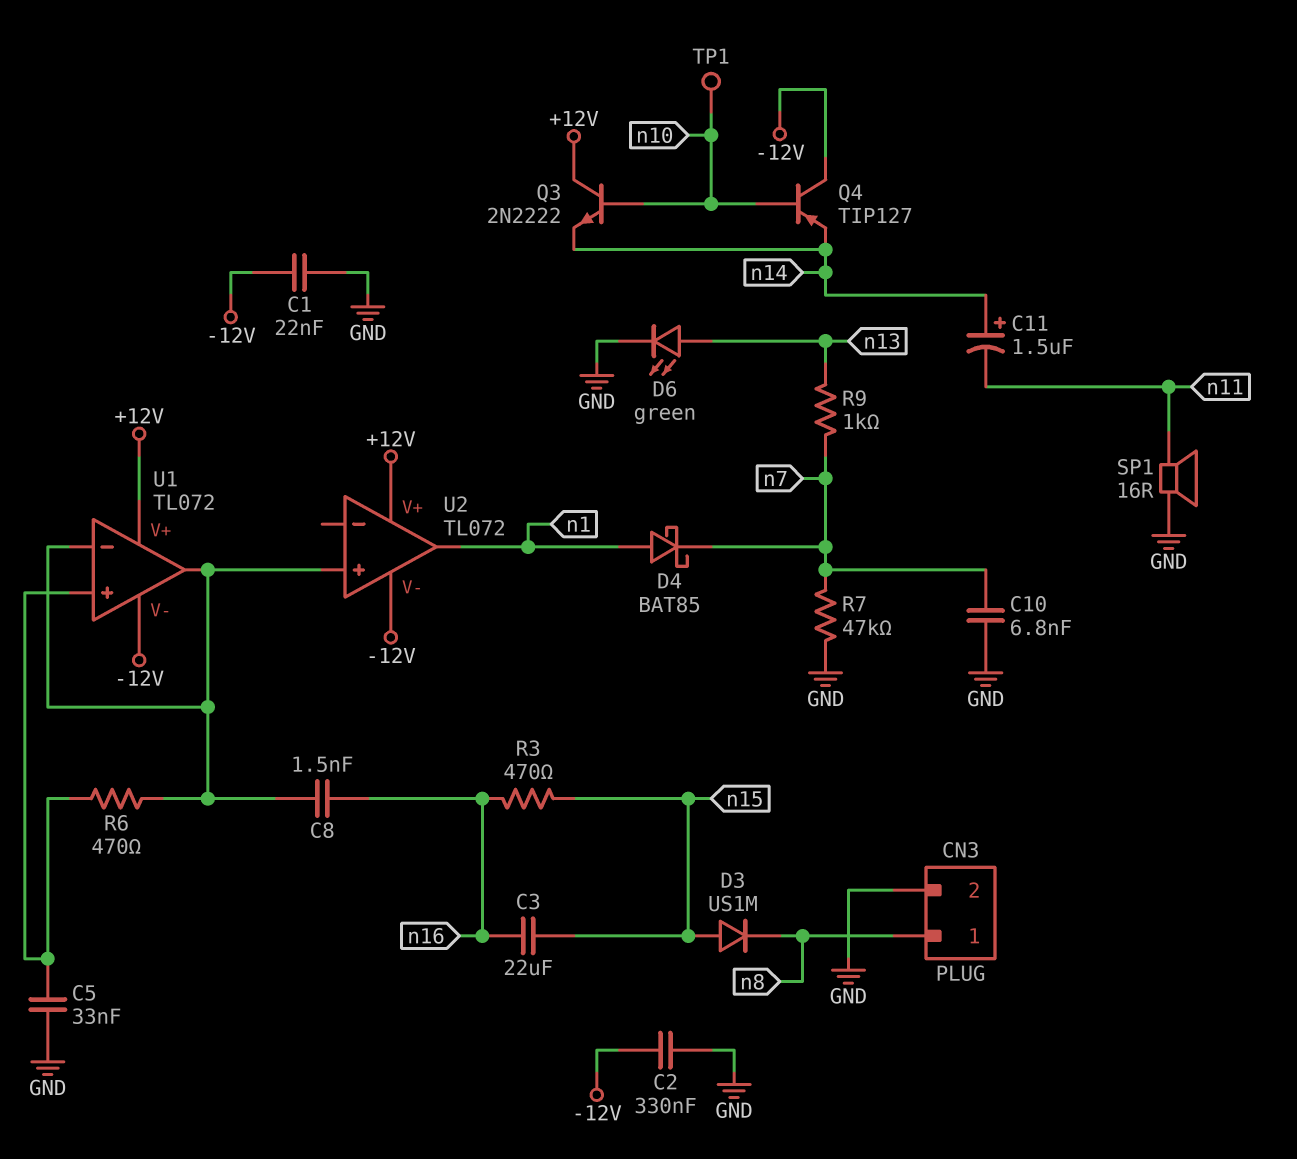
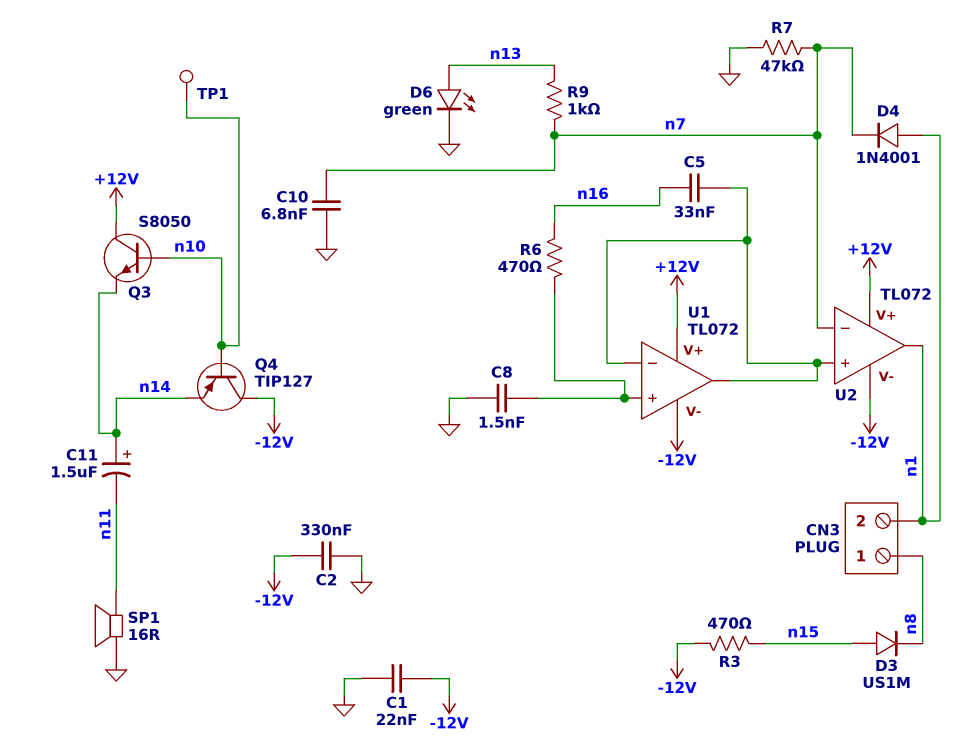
C3: 22uF (n15, n16) -> none
C5: 33nF (GND, U1/in+) -> 33nF (U1/in-, n16)
C8: 1.5nF (U1/in-, n16) -> 1.5nF (GND, U1/in+)
CN3 pin 2: GND -> n1
D4: schottky BAT85 (A n1, K n7) -> diode 1N4001 (A n1, K n7)
Q3: NPN 2N2222 (B n10, C +12V, E n14) -> NPN S8050 (B n10, C +12V, E n14)
R3: 470 (n15, n16) -> 470 (-12V, n15)
R6: 470 (U1/in+, U1/in-) -> 470 (U1/in+, n16)
U2 pin in-: none -> n7

